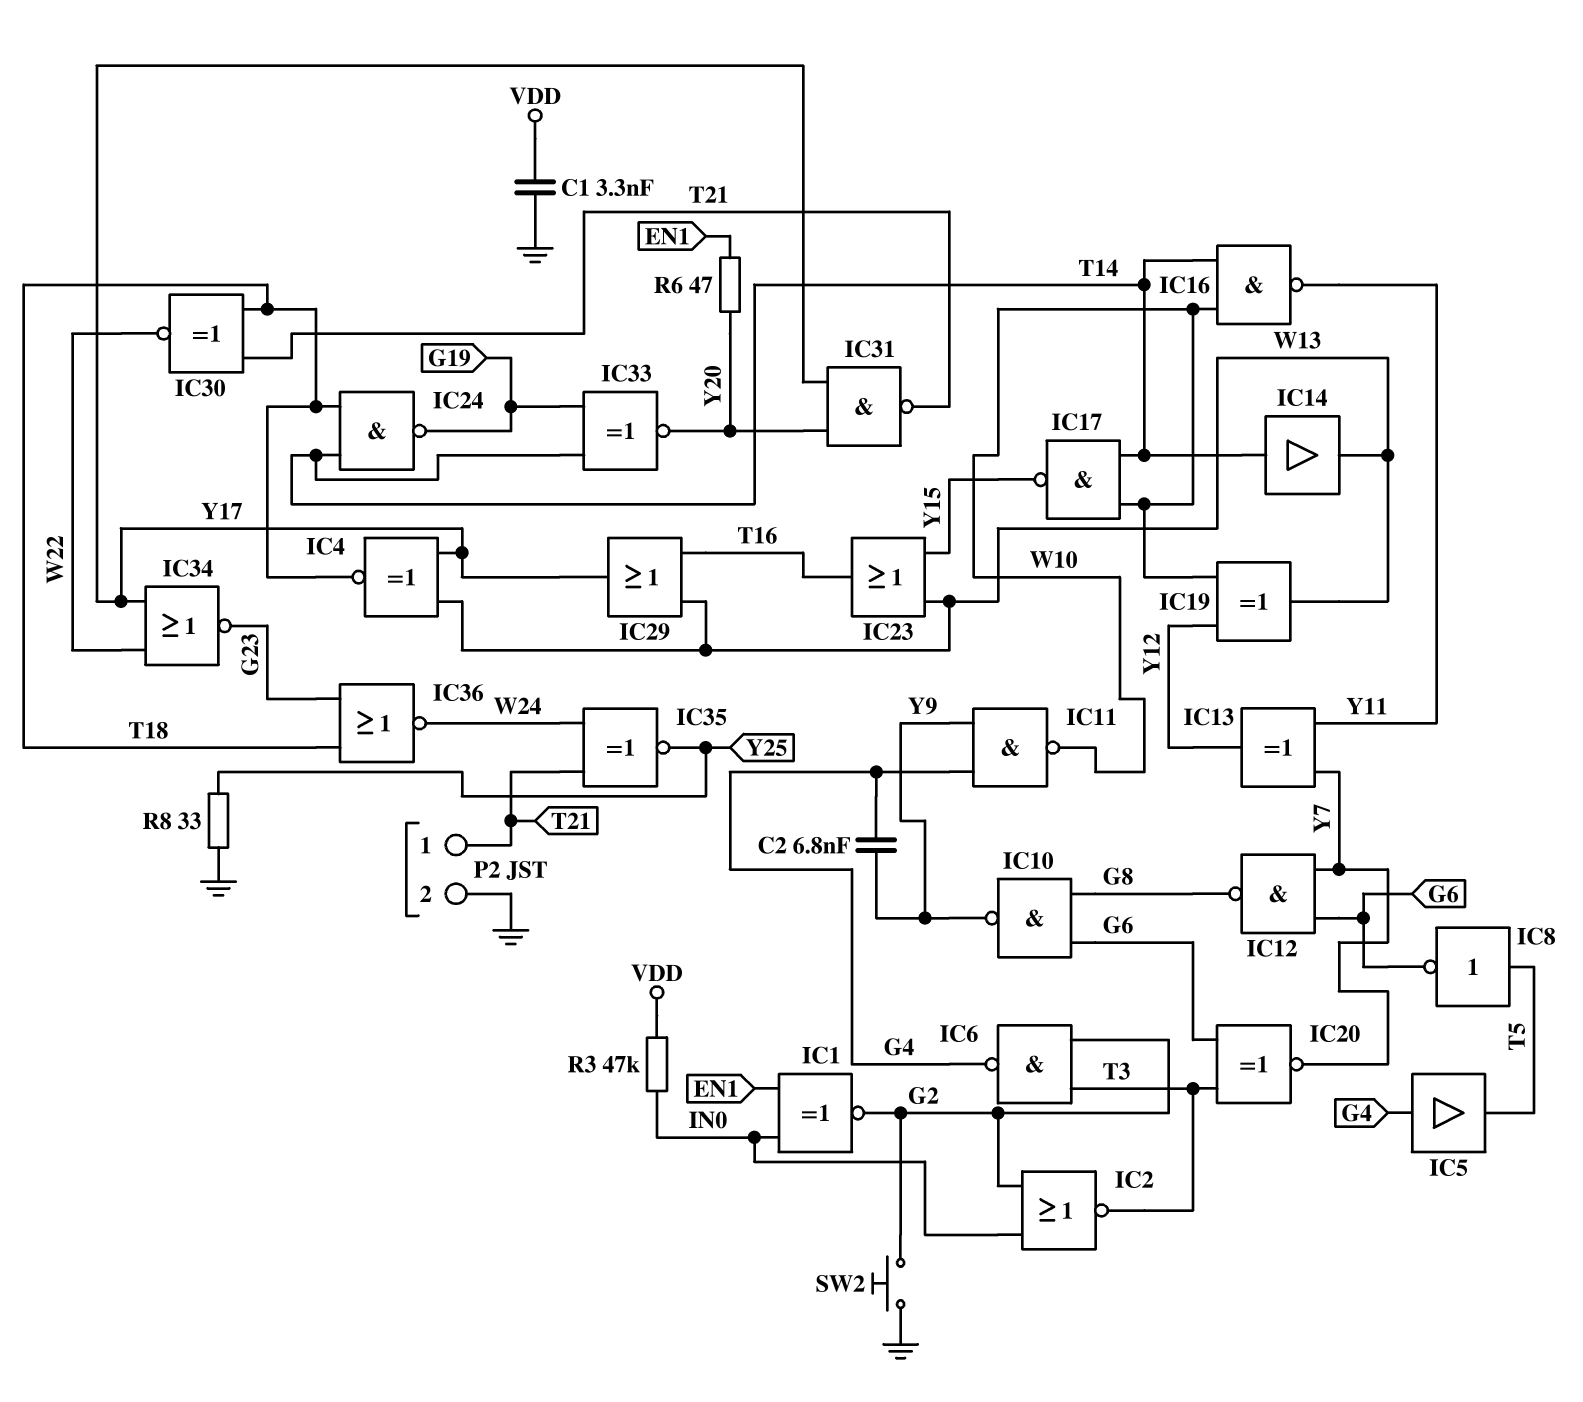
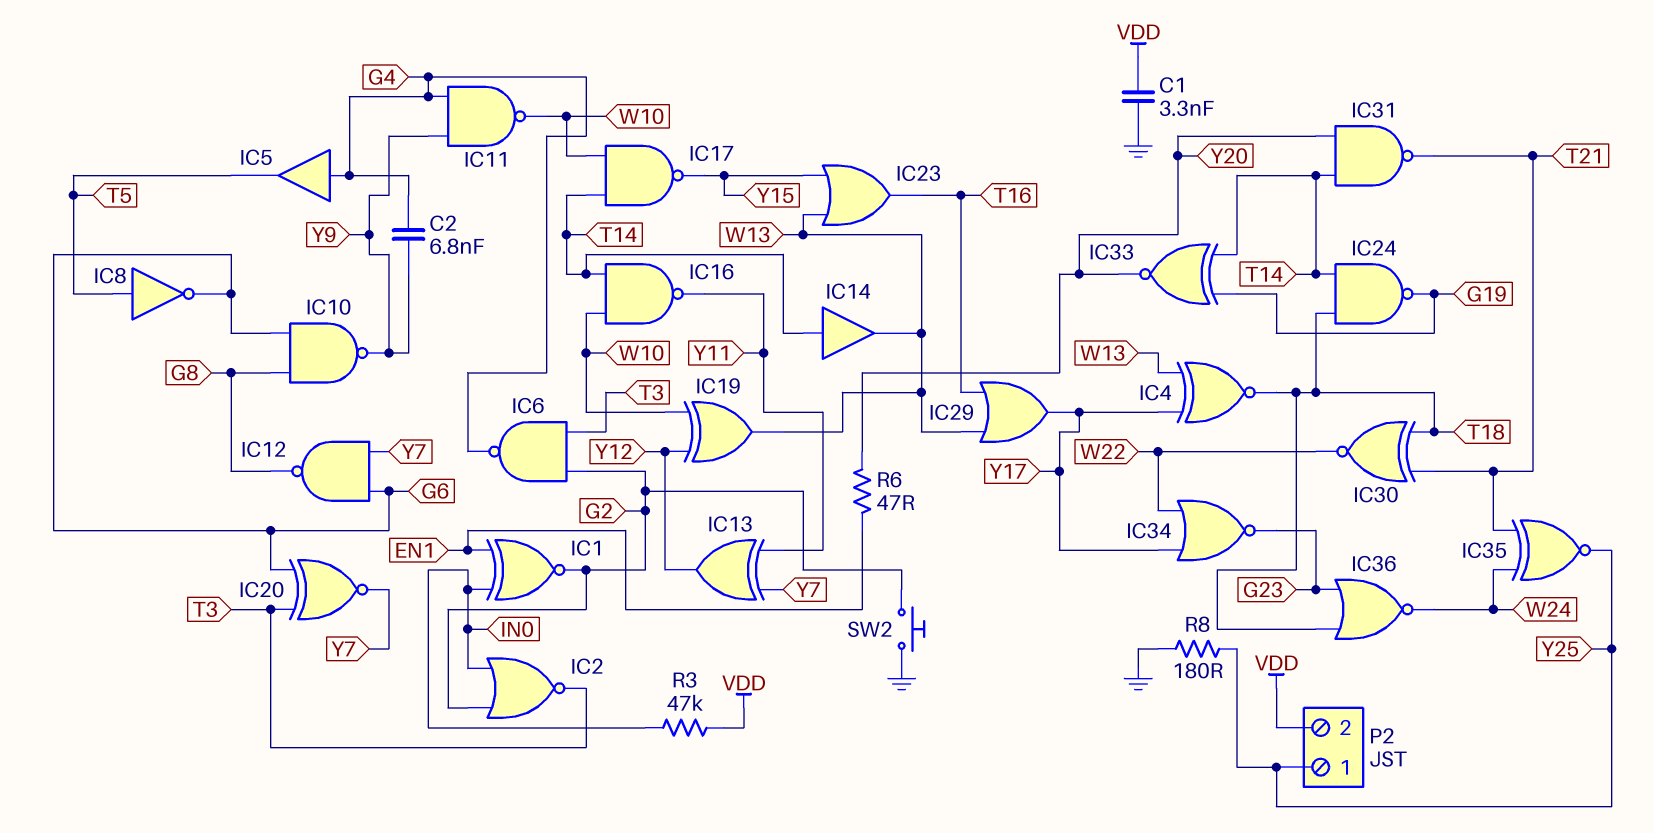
IC31: NAND (in Y17, in Y20, out T21) -> NAND (in T14, in Y20, out T21)
P2 pin 1: T21 -> Y25
P2 pin 2: GND -> VDD
R8: 33 (GND, Y25) -> 180 (GND, Y25)

